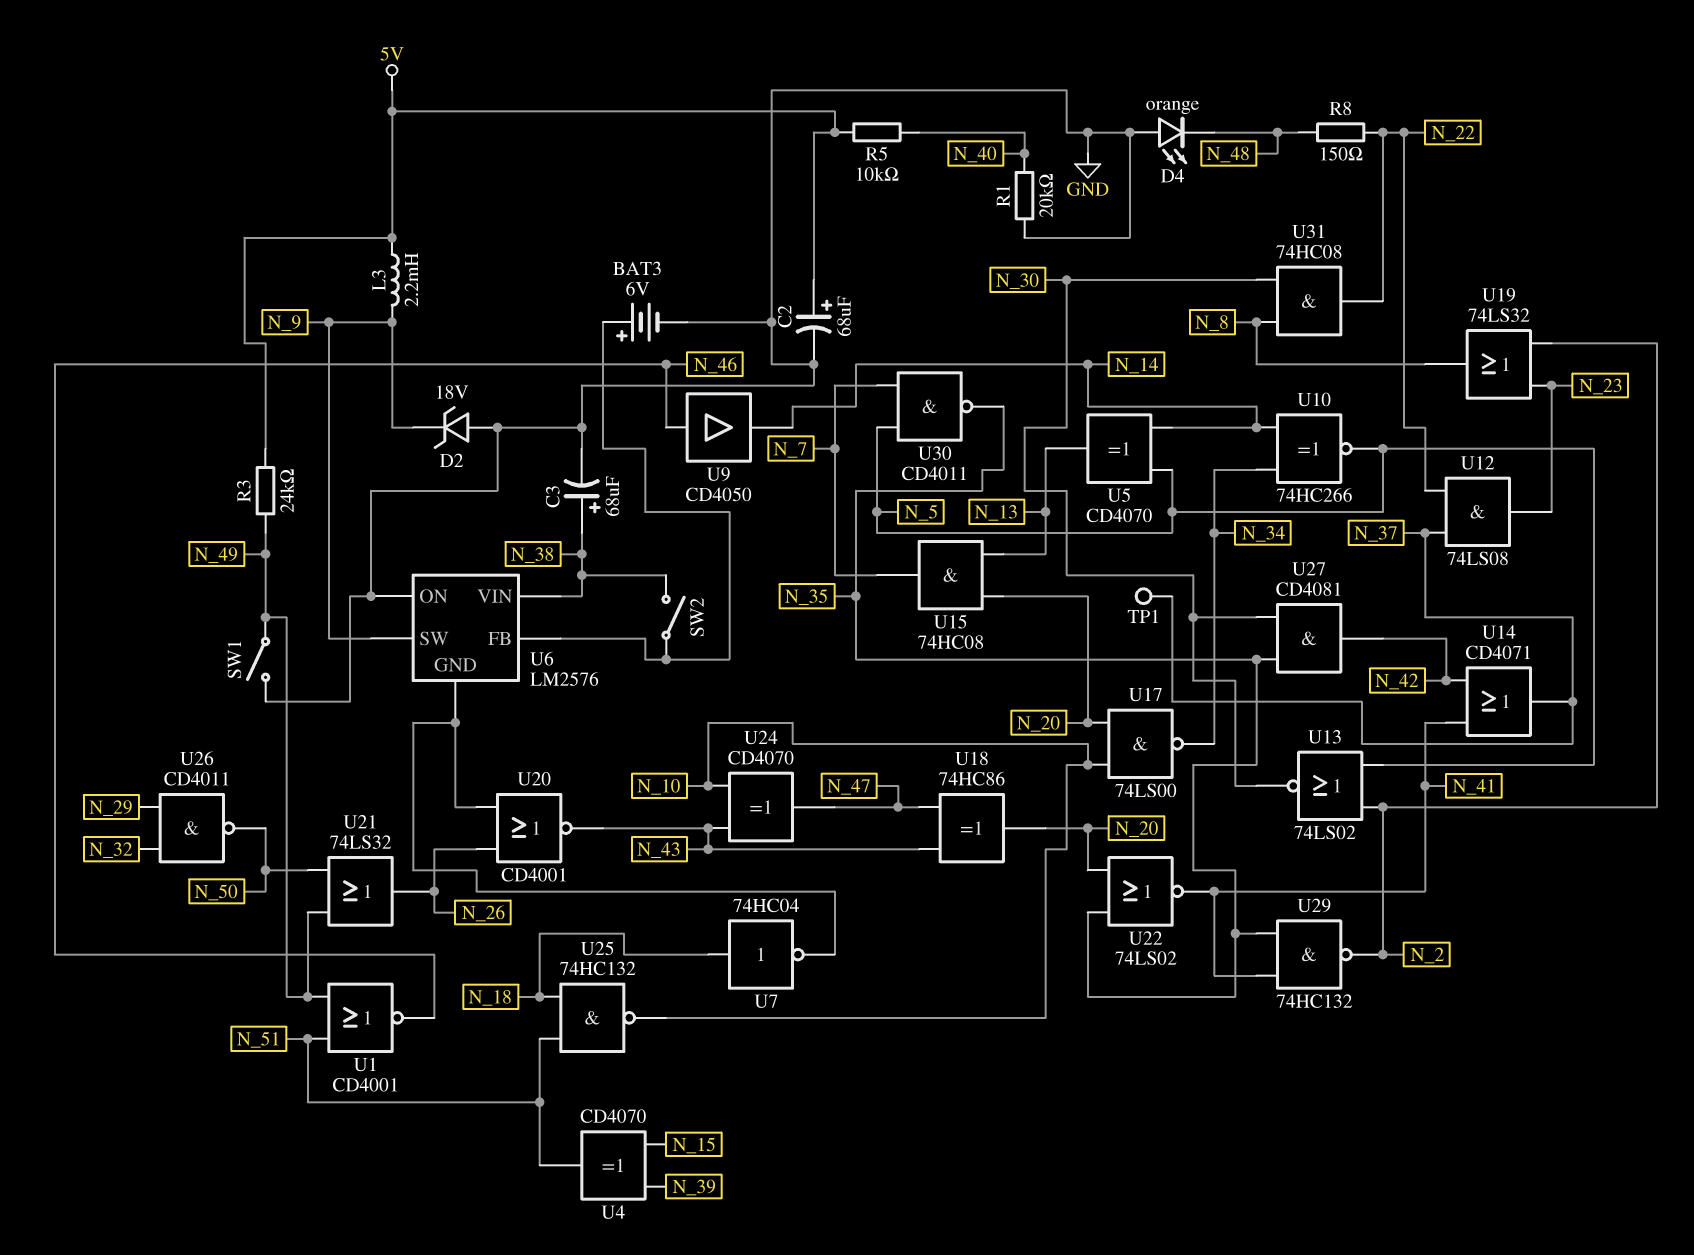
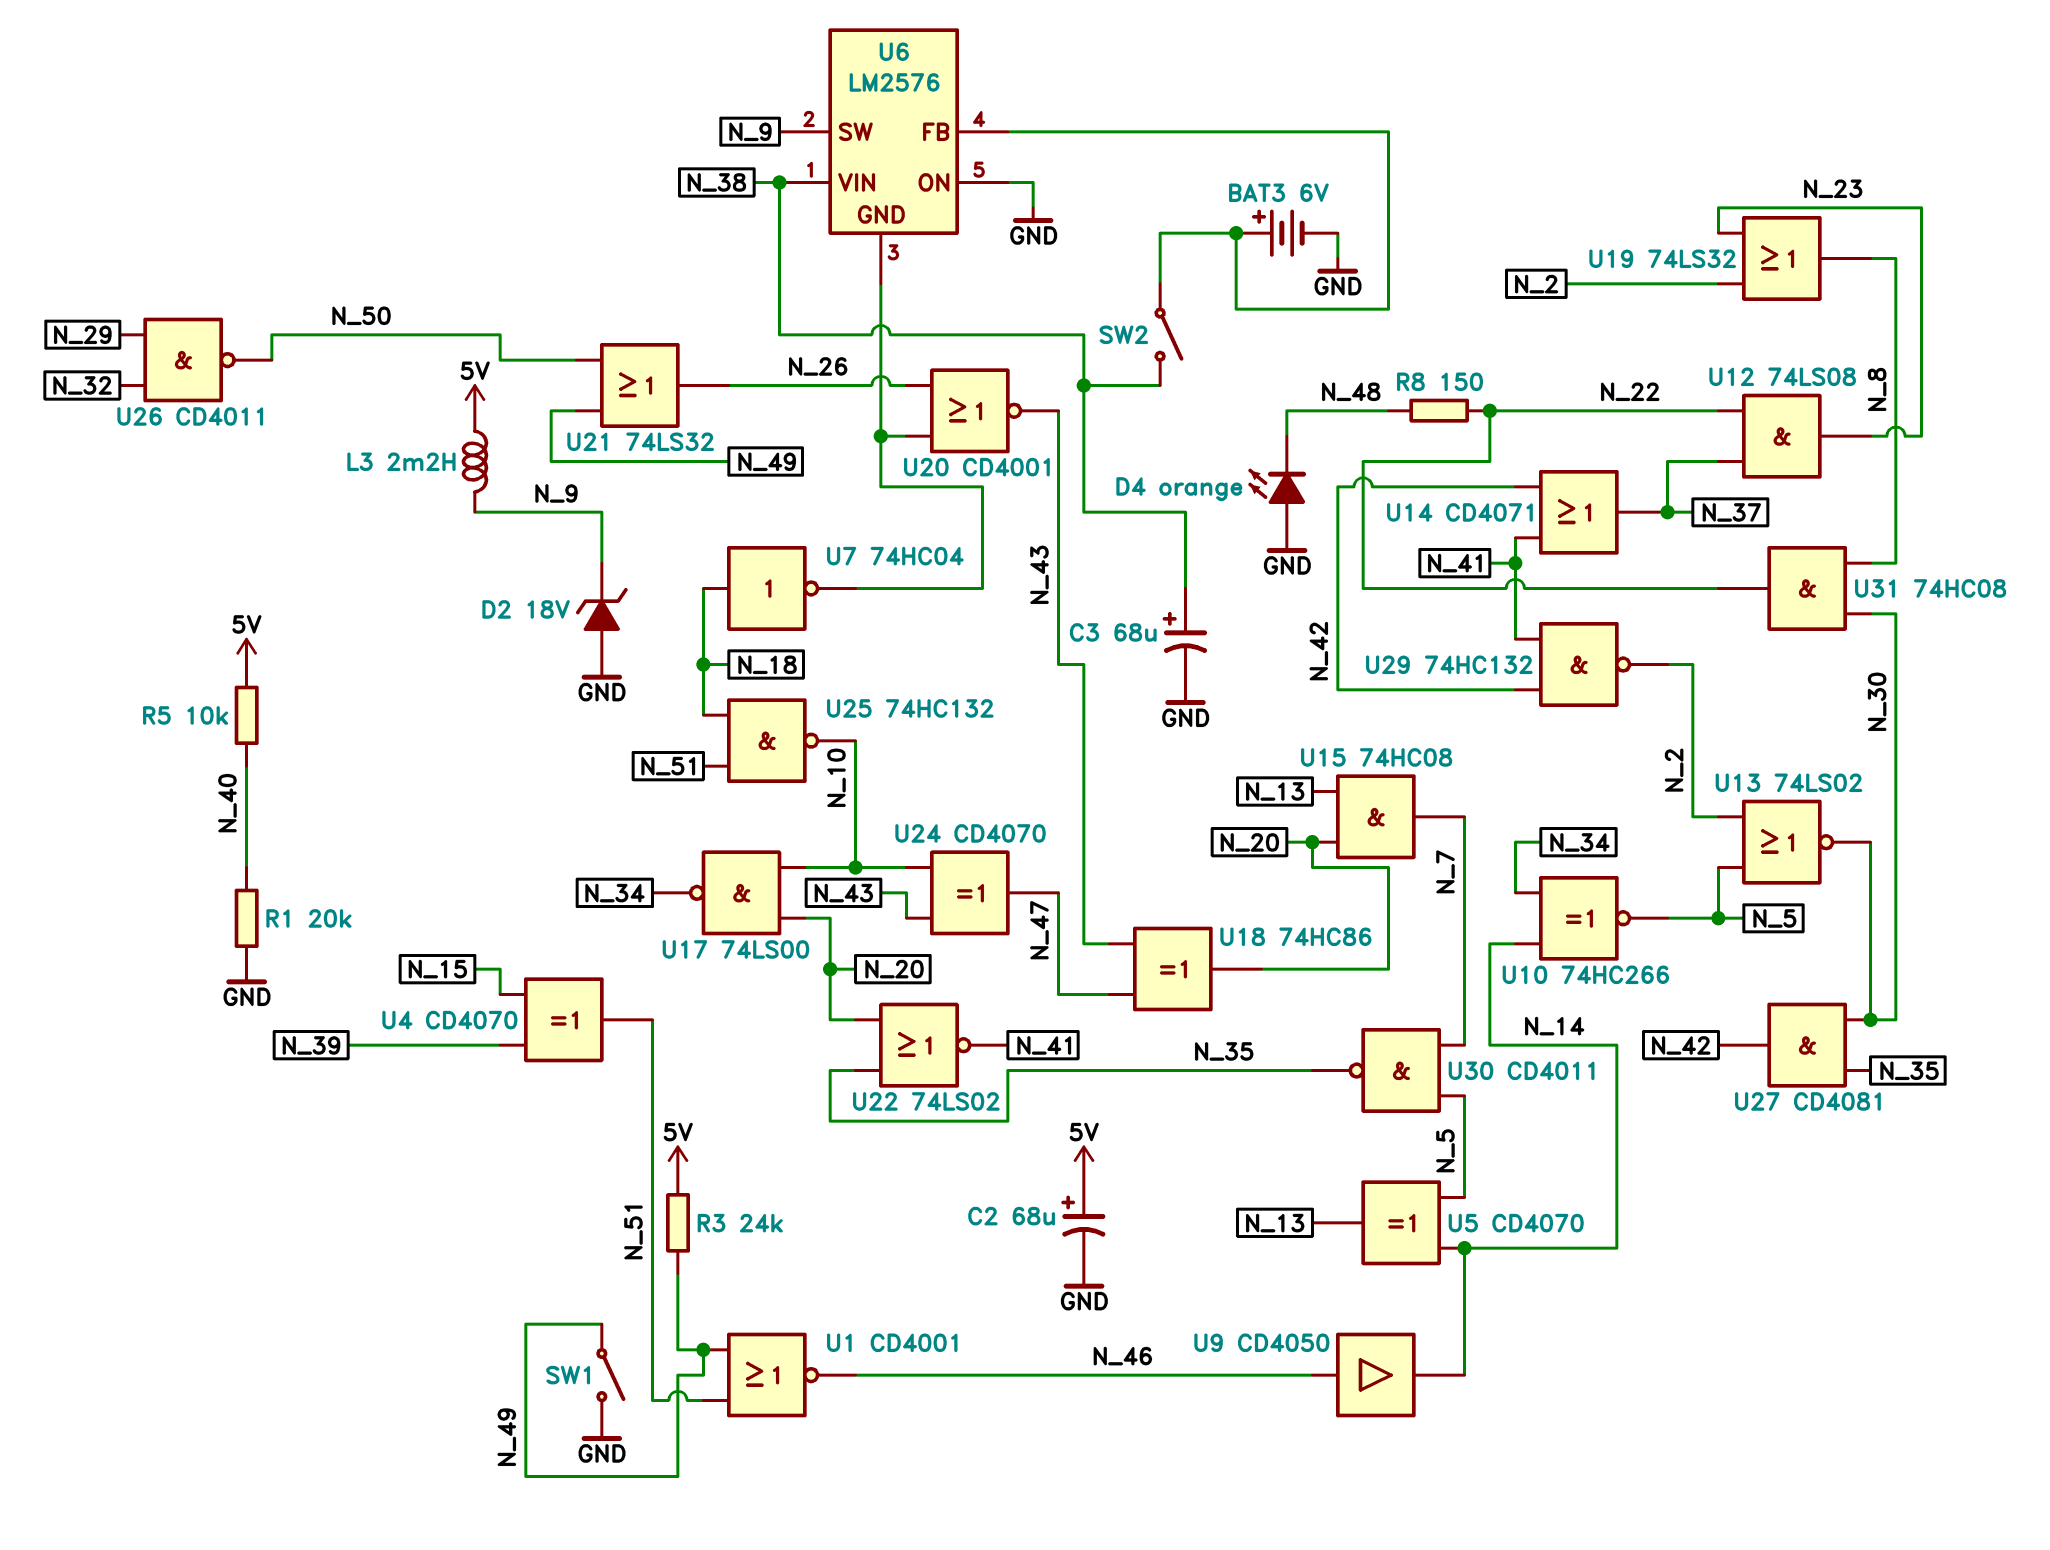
TP1: test point (N_37) -> none
U29: NAND 74HC132 (in N_35, in N_41, out N_2) -> NAND 74HC132 (in N_41, in N_42, out N_2)

